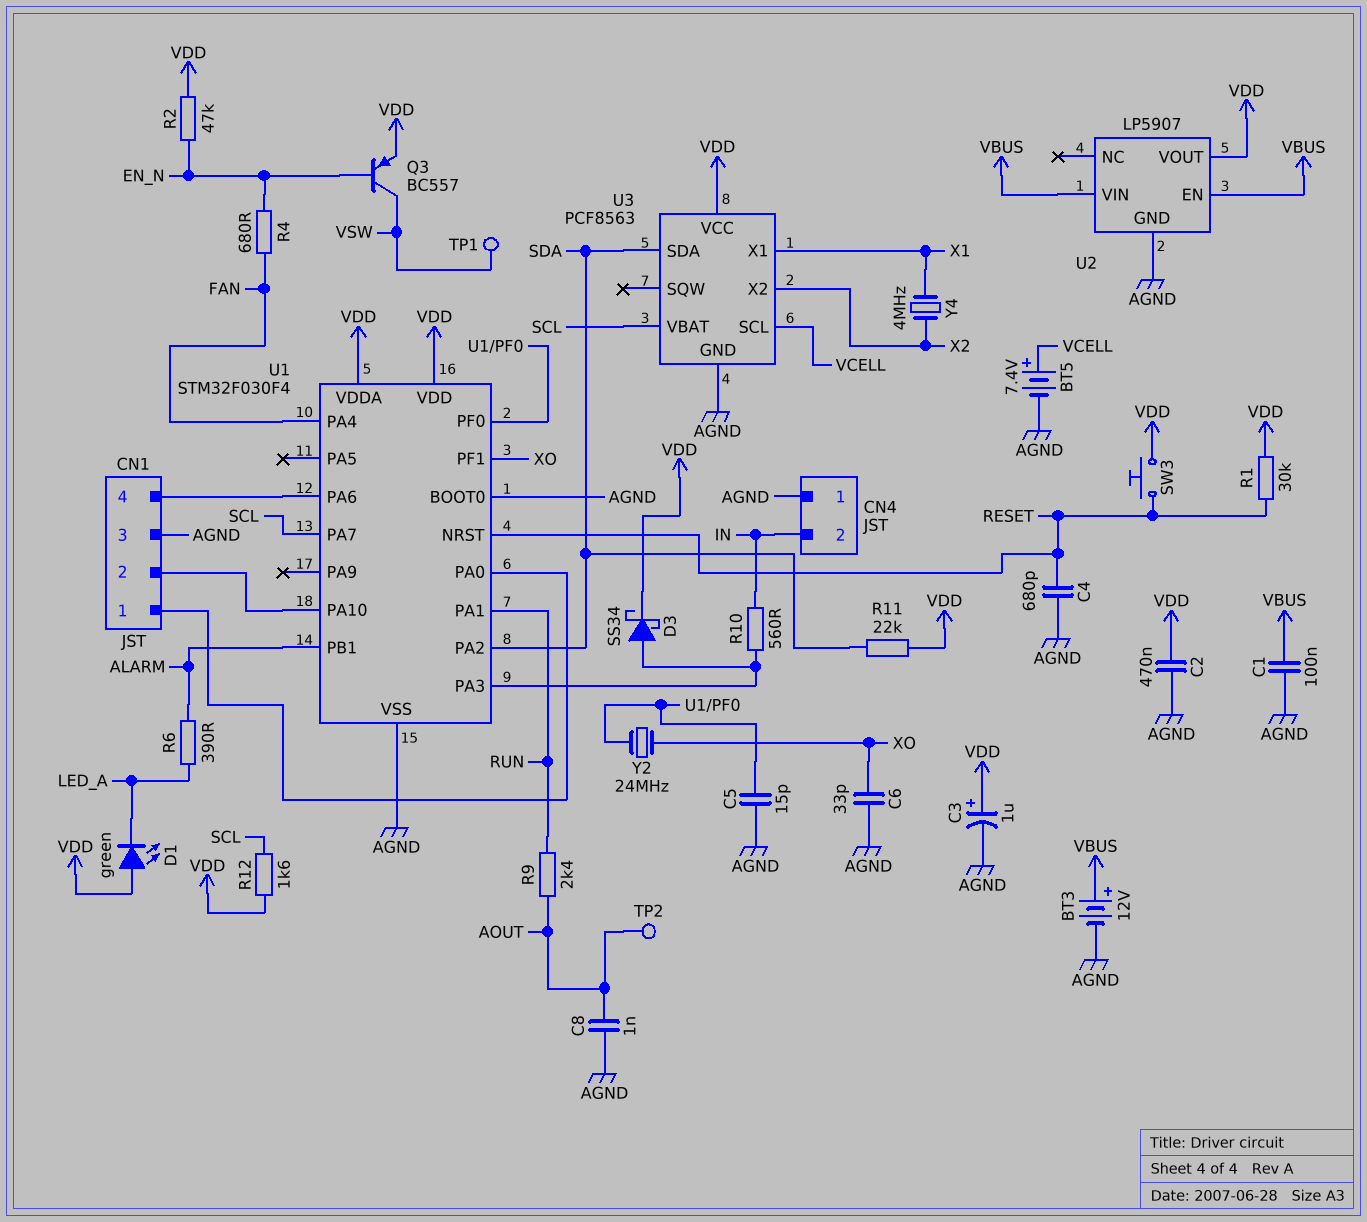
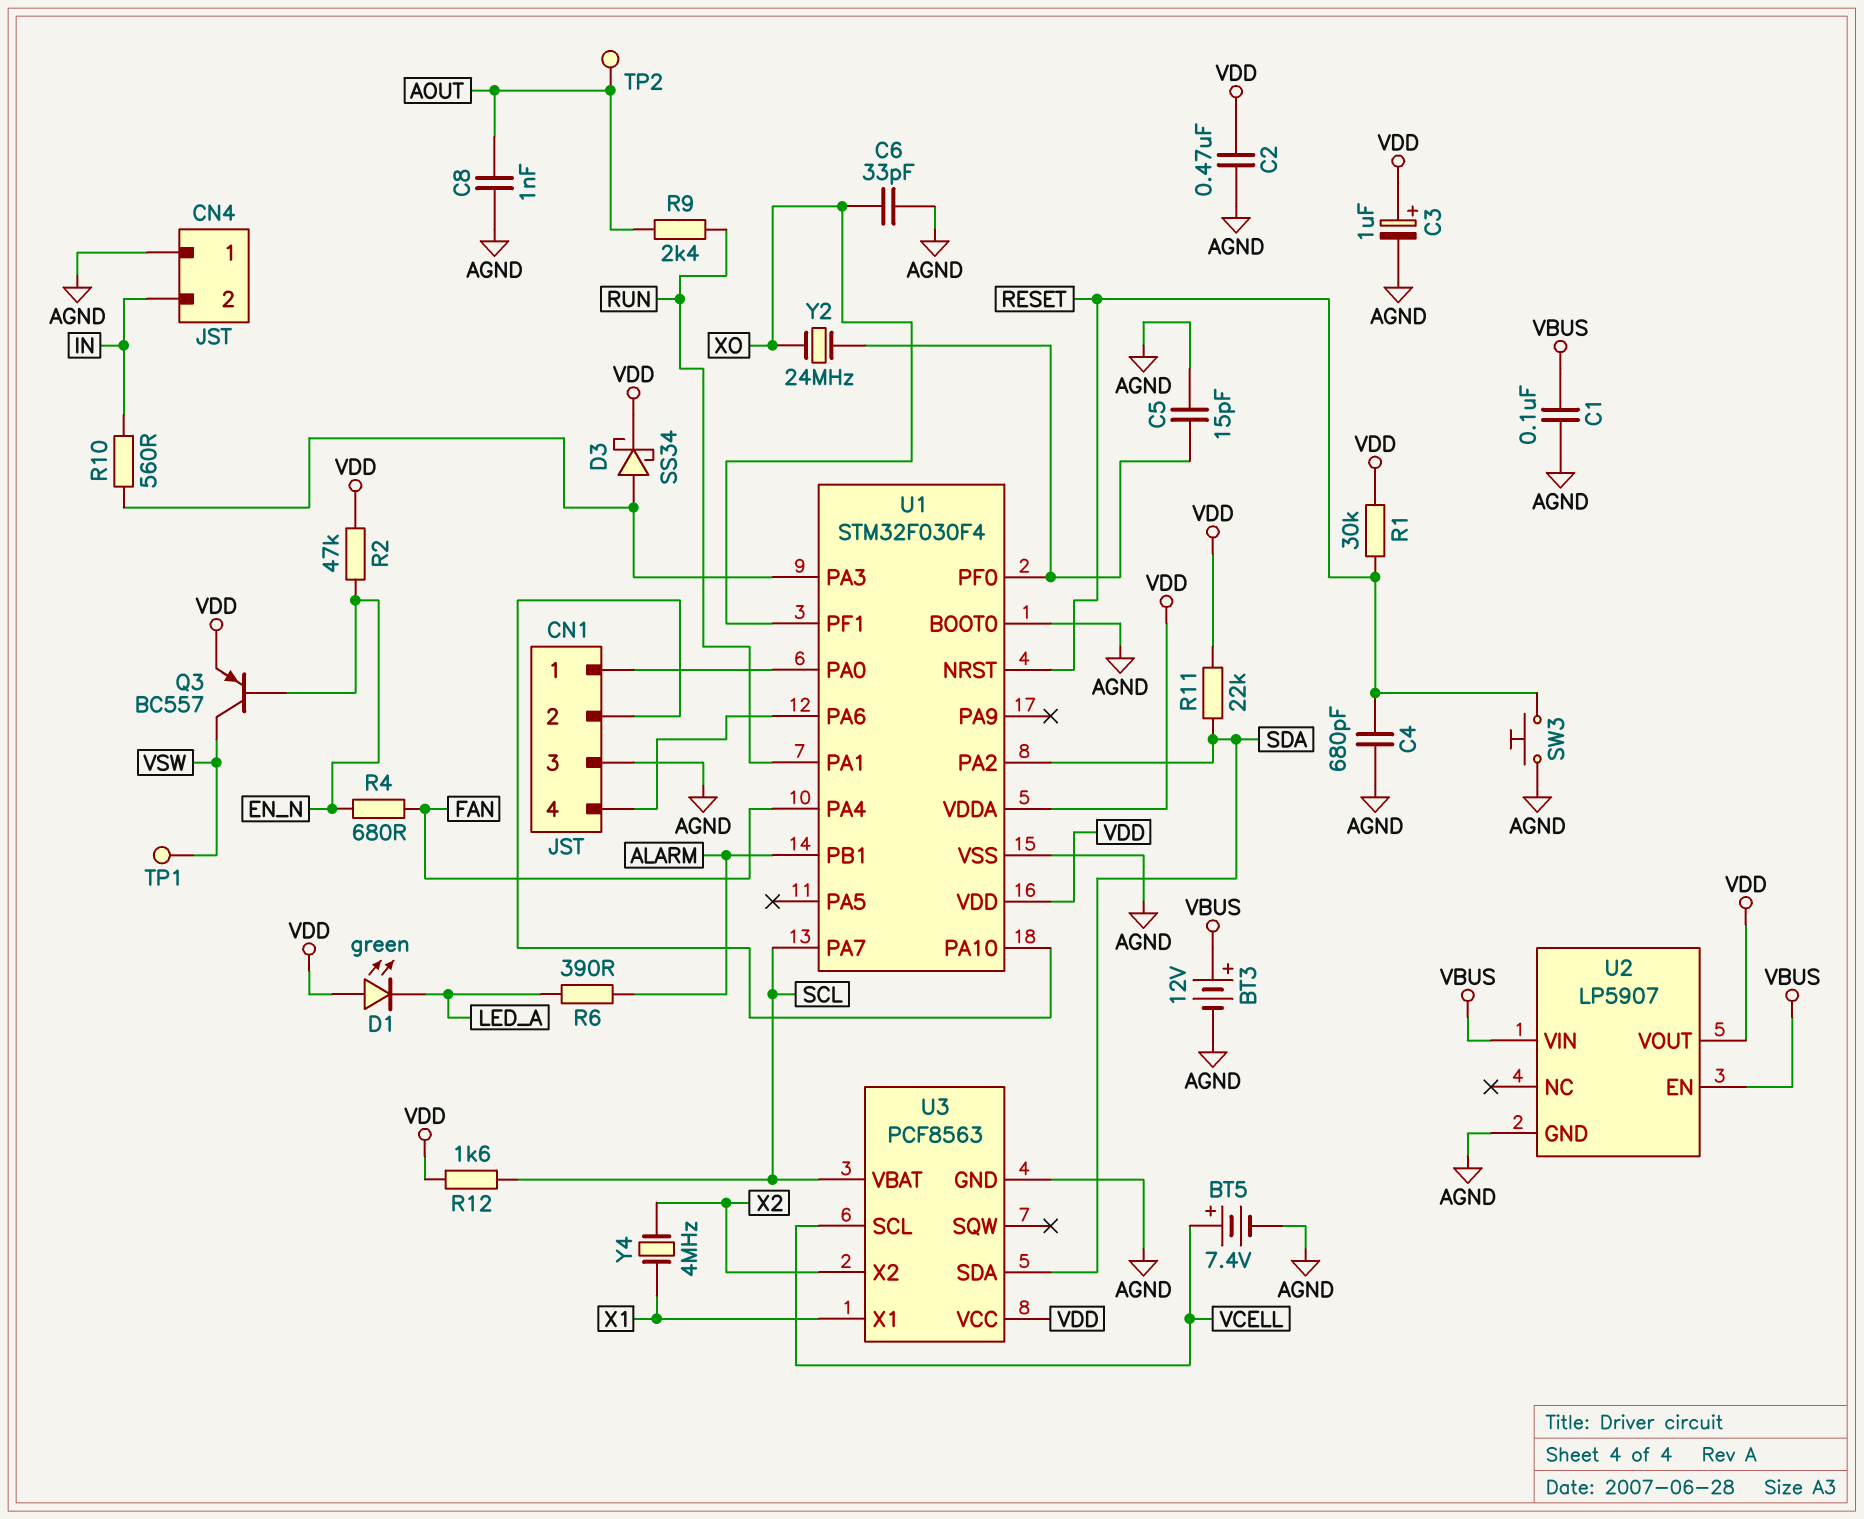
SW3: button (RESET, VDD) -> button (AGND, RESET)

